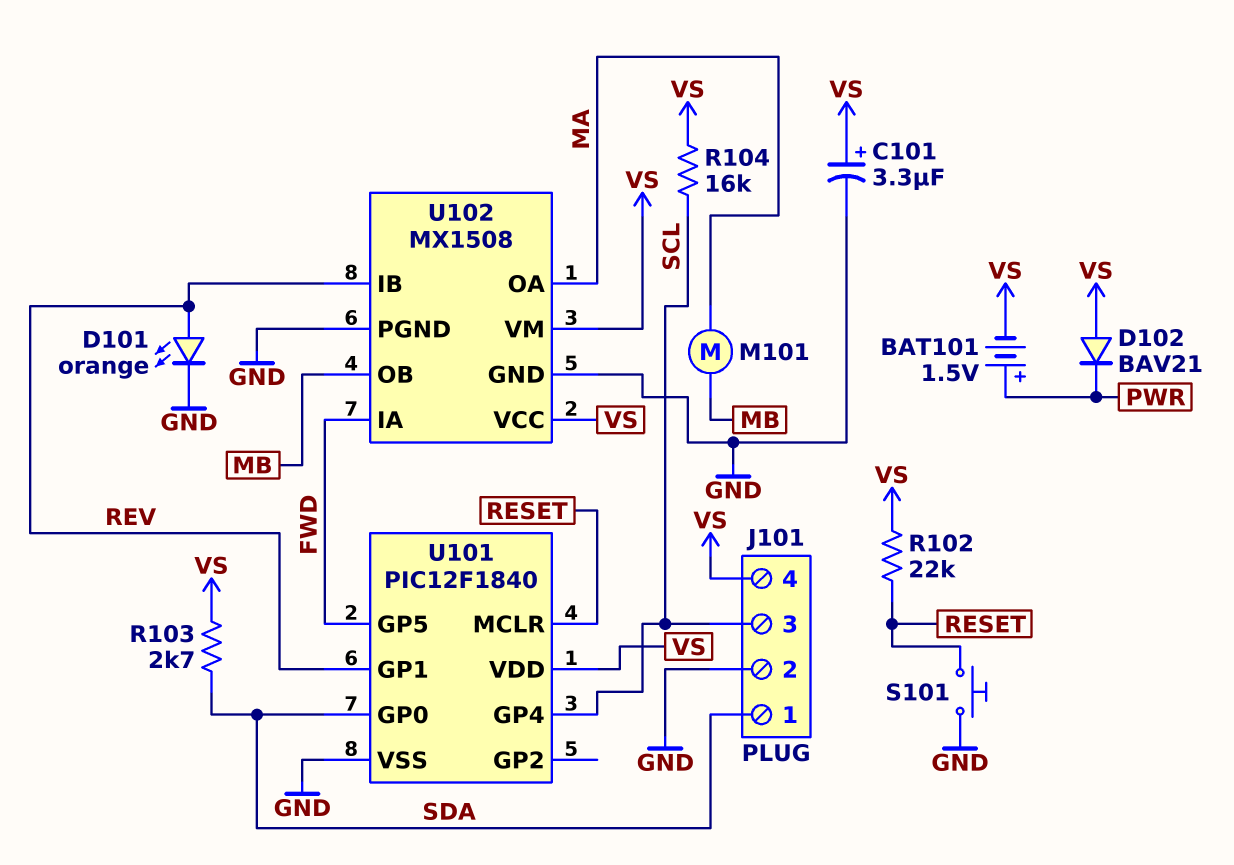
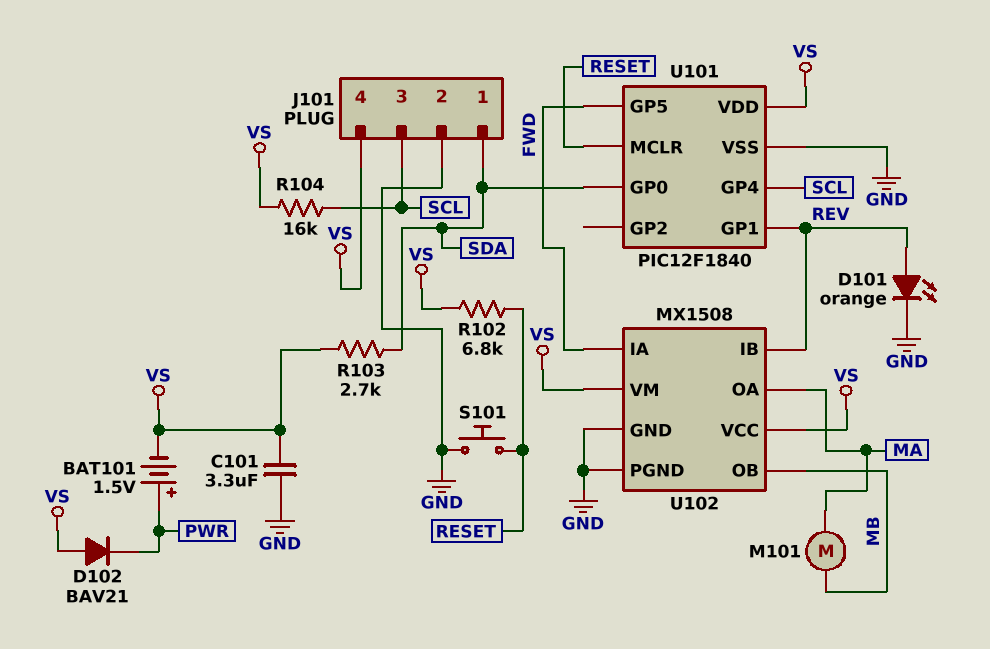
C101: 3.3uF (plus VS, minus GND) -> 3.3uF (GND, VS)
R102: 22k (RESET, VS) -> 6.8k (RESET, VS)

